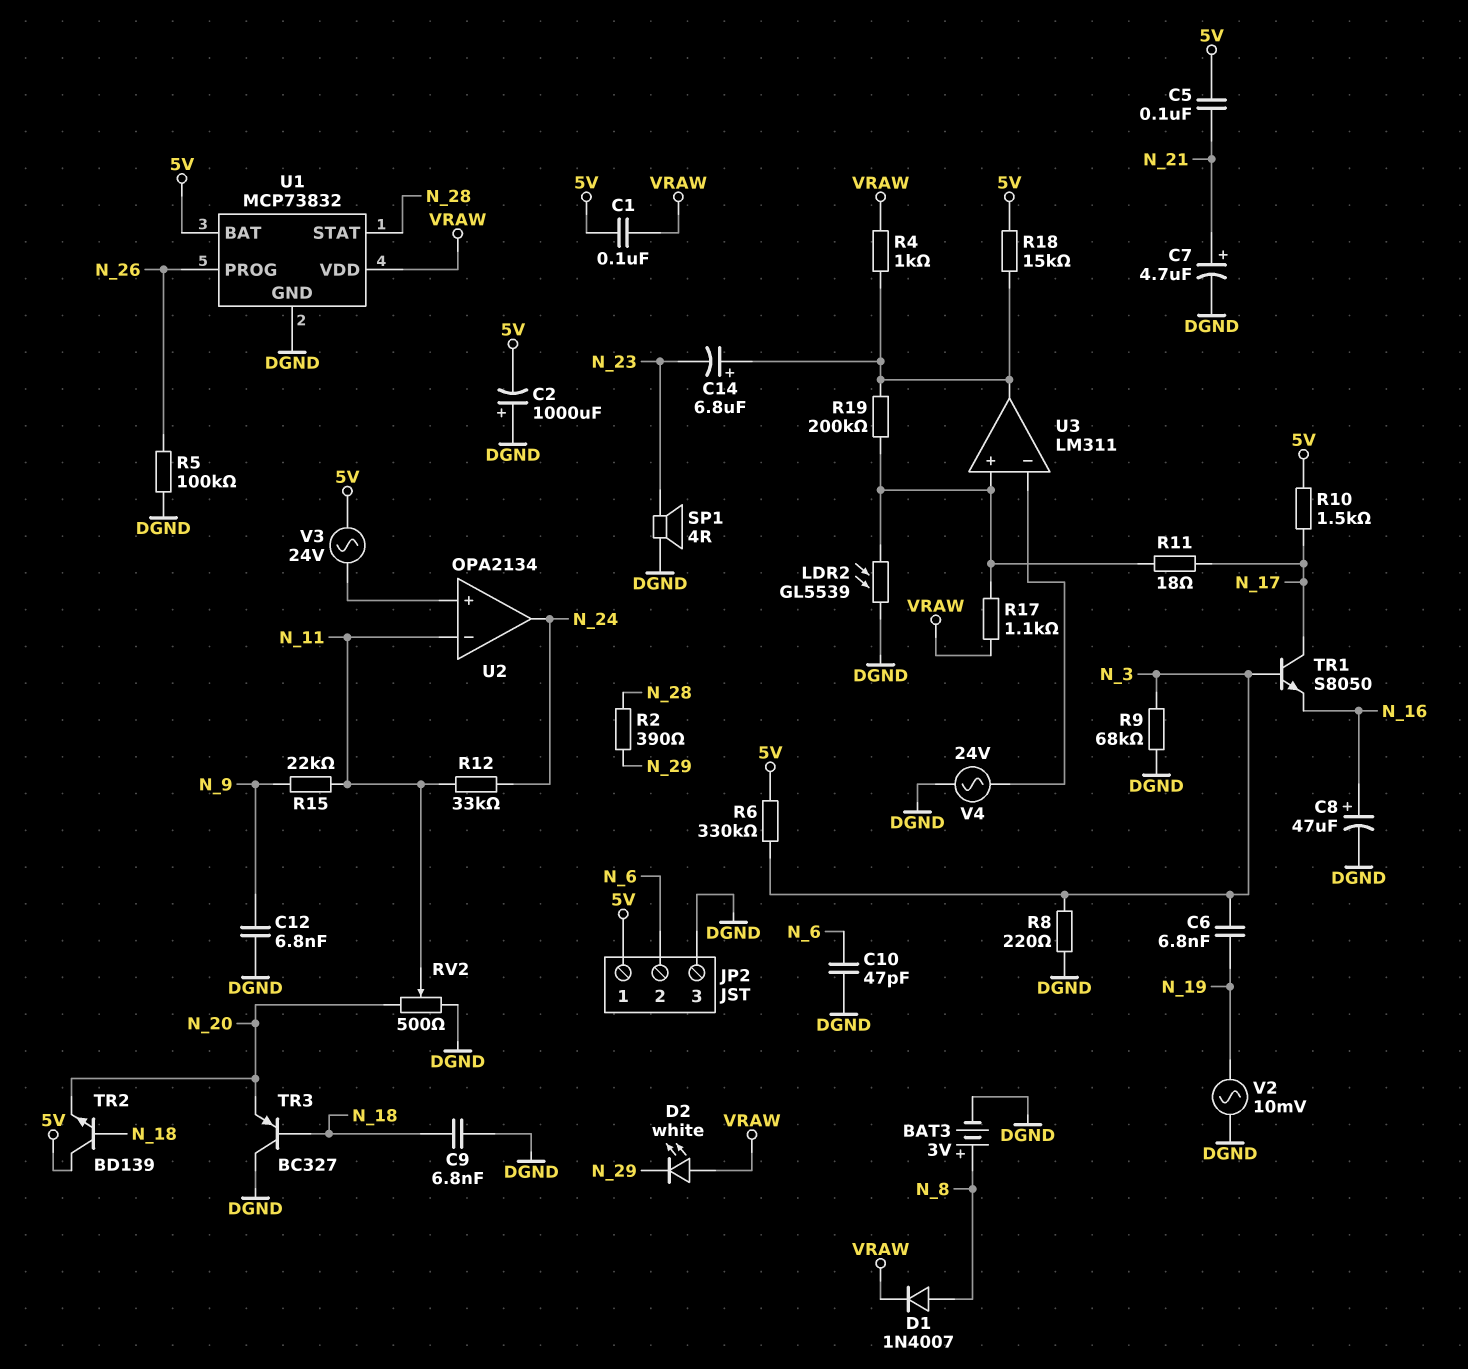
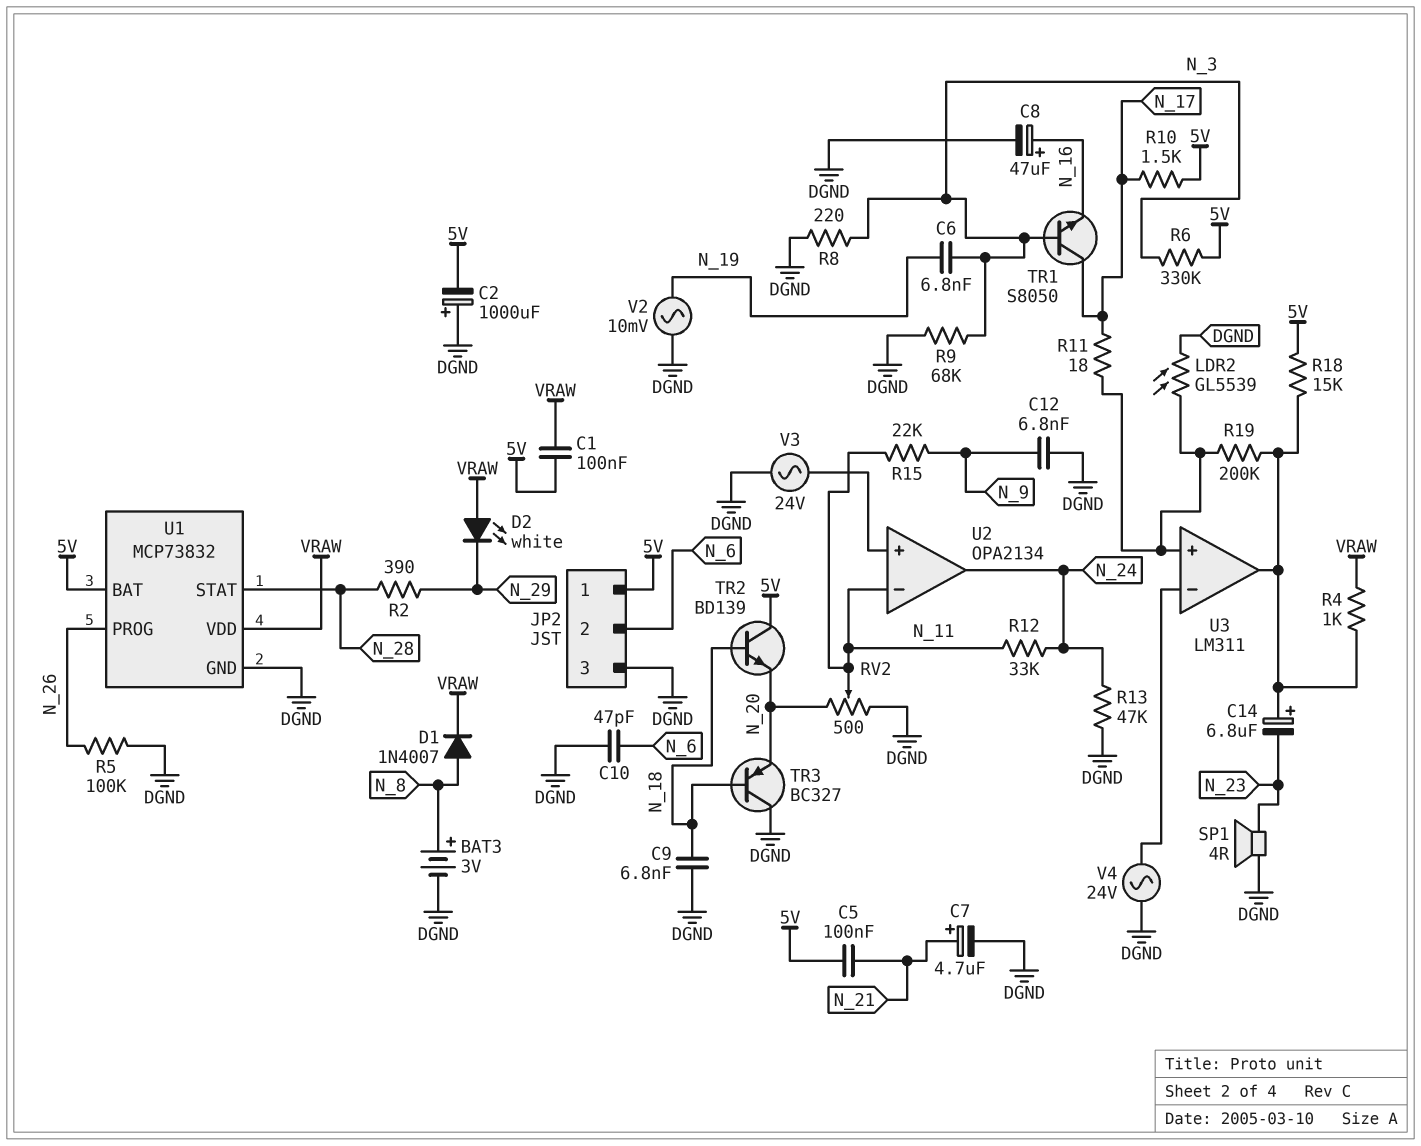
R13: none -> 47k (DGND, N_24)
R17: 1.1k (U3/in+, VRAW) -> none
V3: AC 24V (5V, U2/in+) -> AC 24V (DGND, U2/in+)

